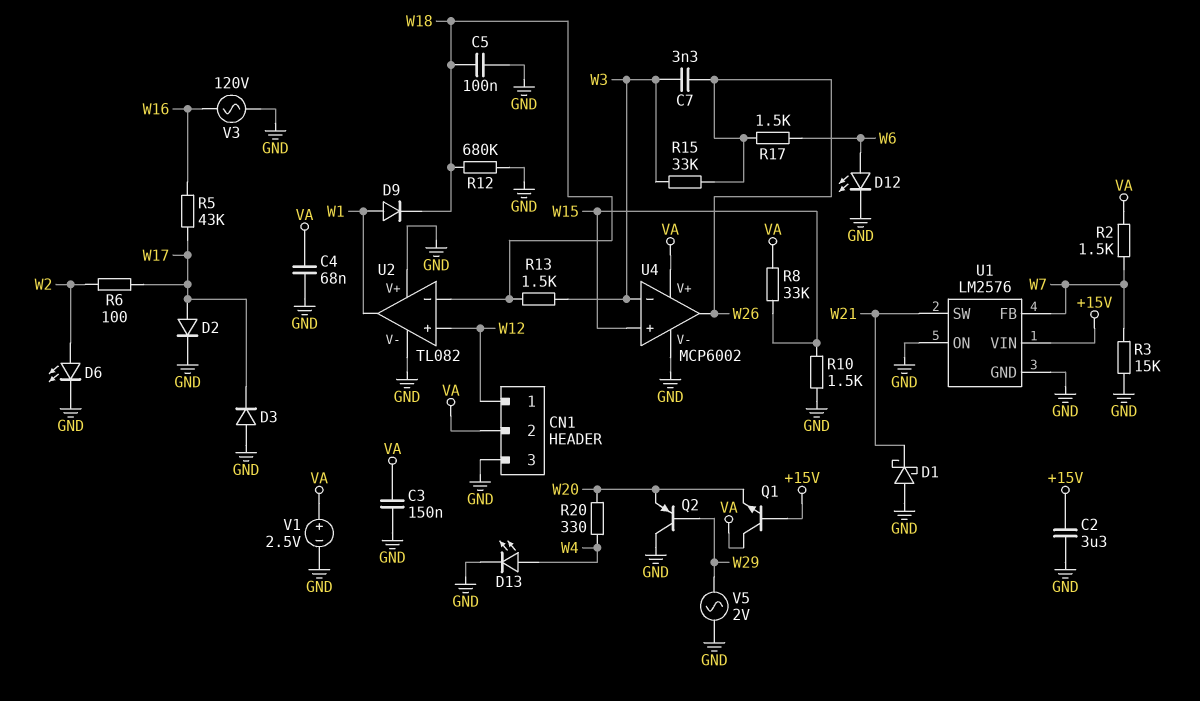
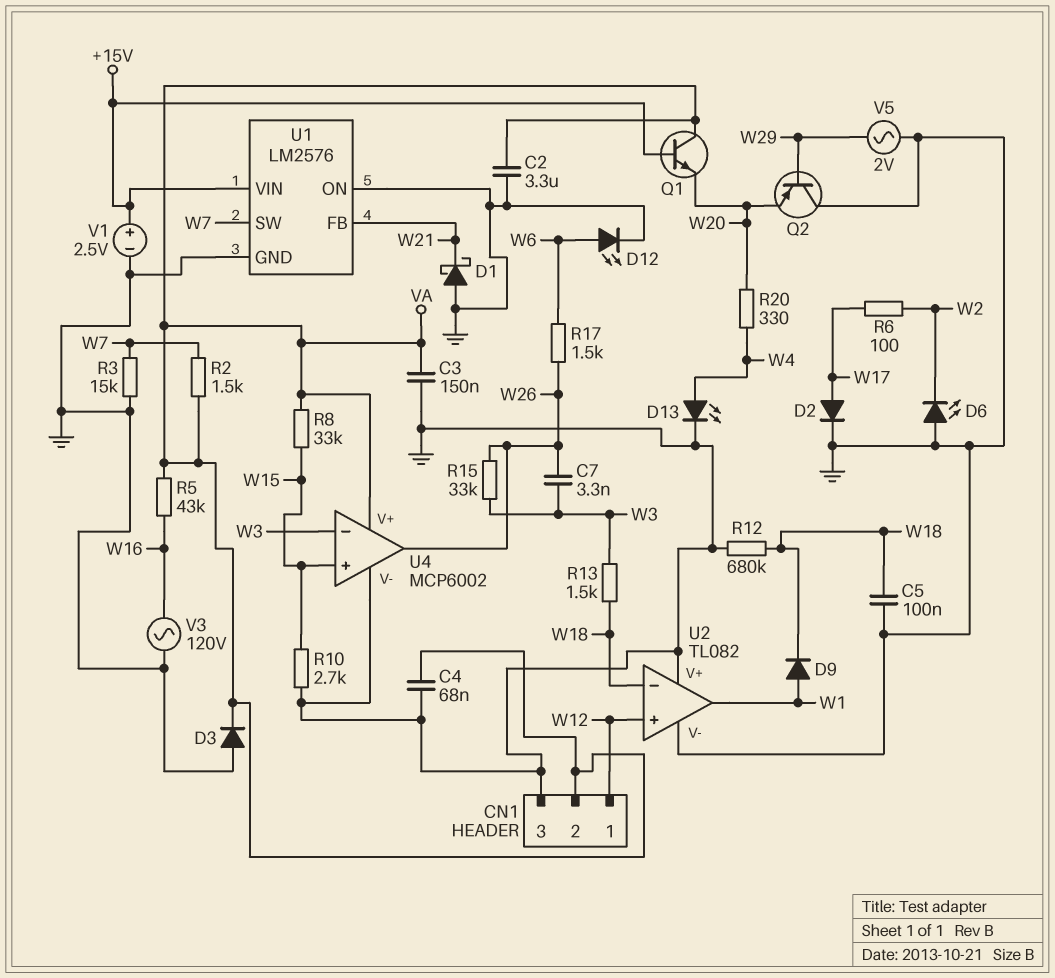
C2: 3.3uF (+15V, GND) -> 3.3uF (GND, VA)
D3: diode (A GND, K W17) -> diode (A GND, K VA)
D6: LED (A W2, K GND) -> LED (A GND, K W2)
R5: 43k (W16, W17) -> 43k (VA, W16)
R10: 1.5k (GND, W15) -> 2.7k (GND, W15)
U1 pin FB: W7 -> W21
U1 pin SW: W21 -> W7
V1: 2.5V (plus VA, minus GND) -> 2.5V (plus +15V, minus GND)

